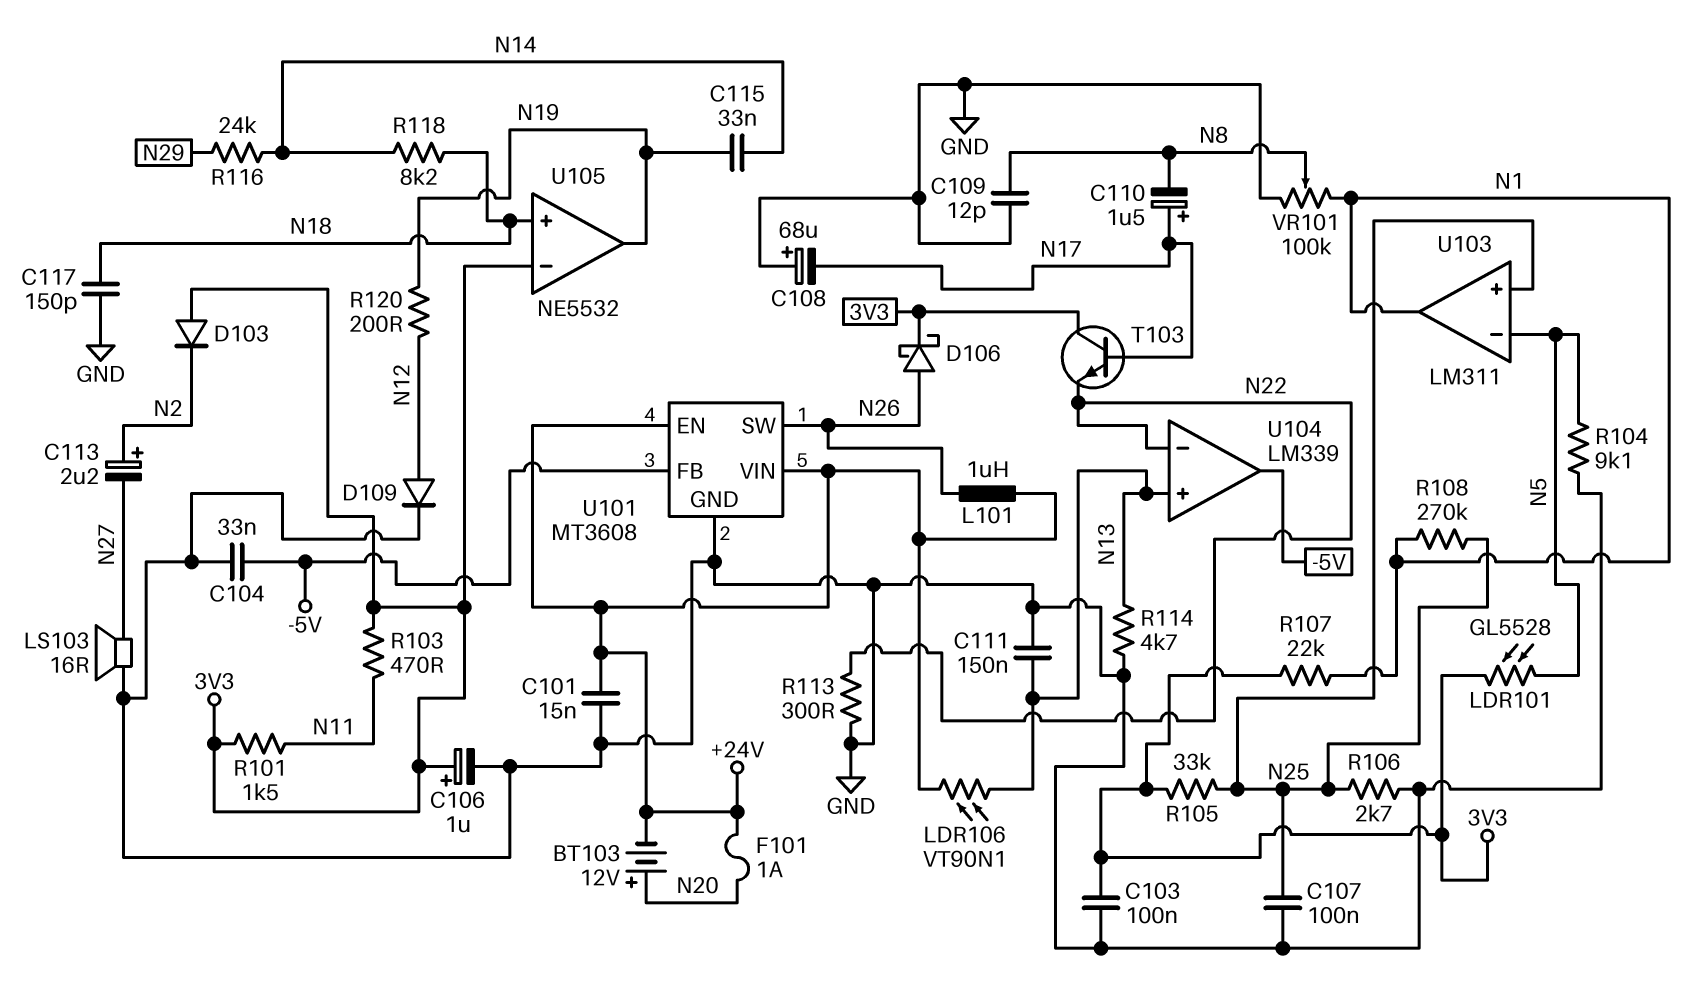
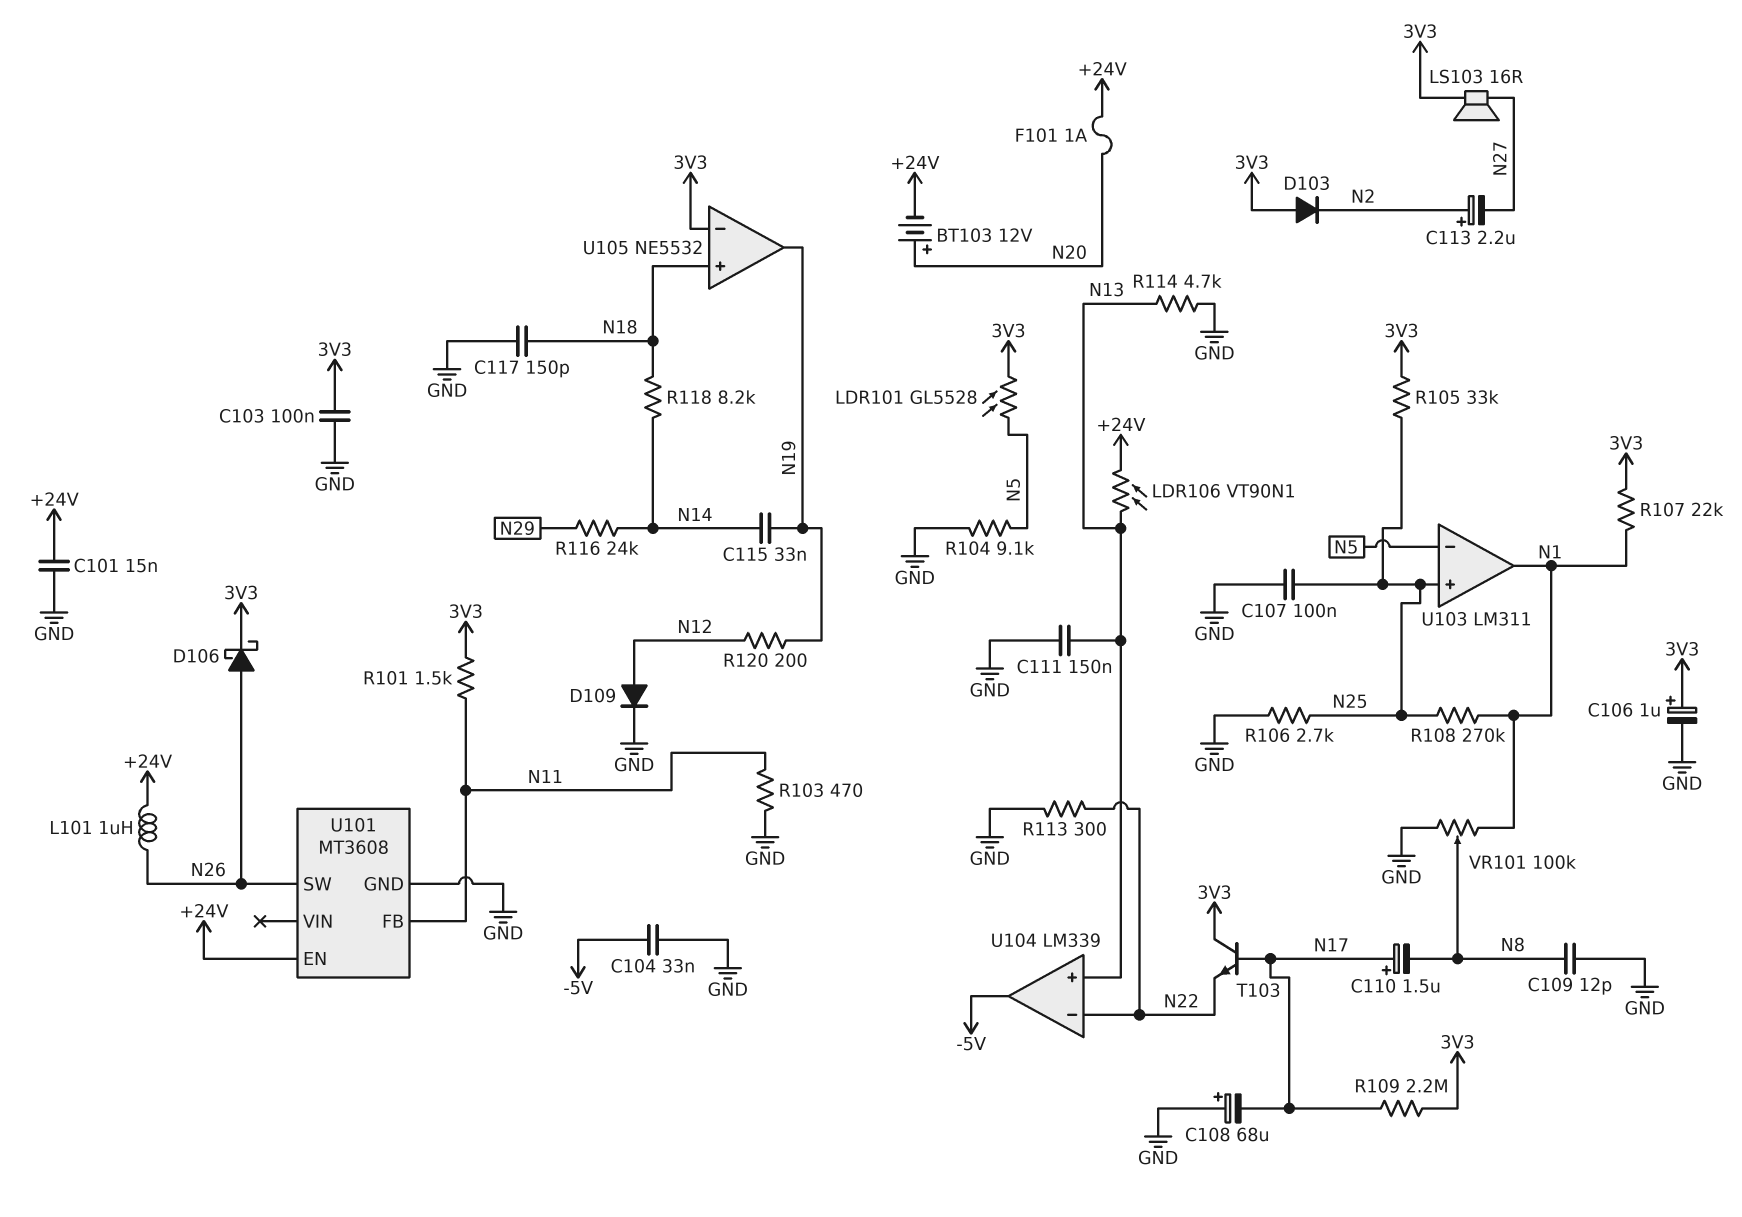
LS103: speaker 16R (GND, N27) -> speaker 16R (3V3, N27)
R103: 470 (3V3, N11) -> 470 (GND, N11)
R109: none -> 2.2M (3V3, N17)
U101 pin FB: -5V -> N11
U101 pin VIN: +24V -> none

